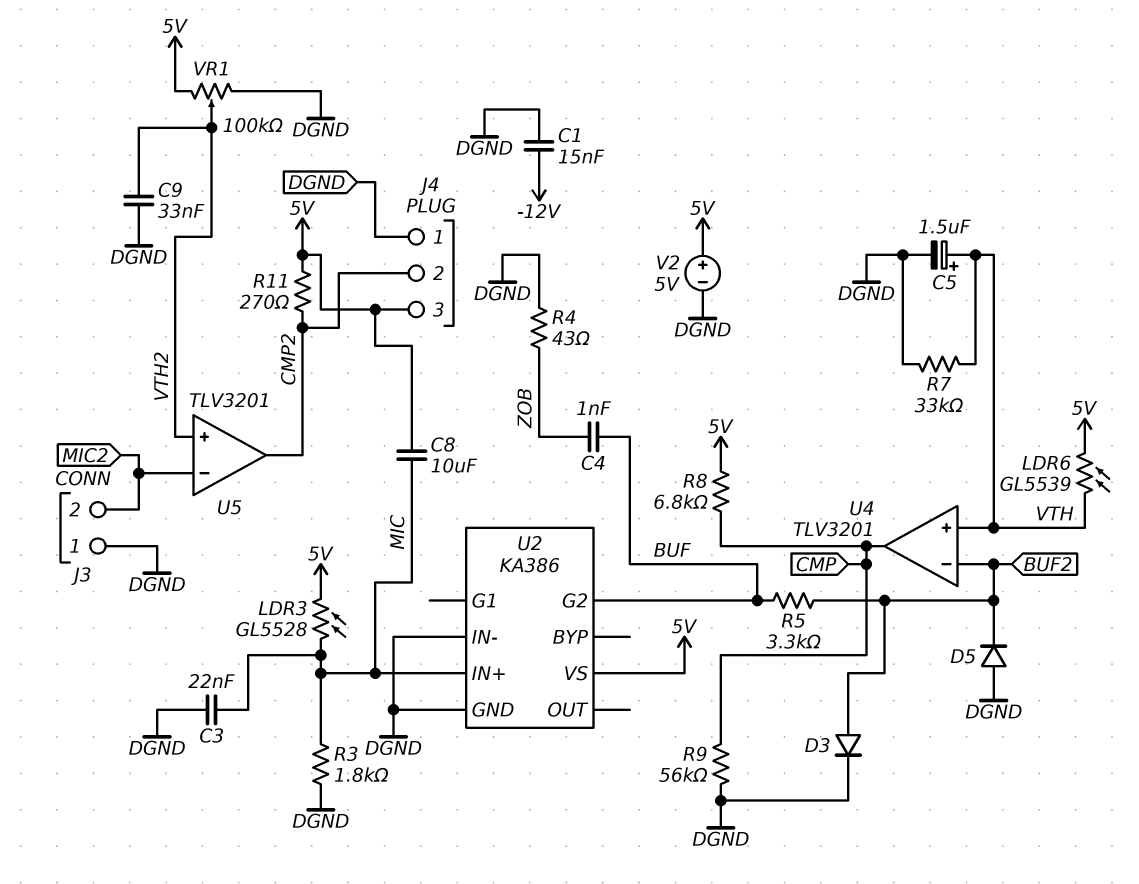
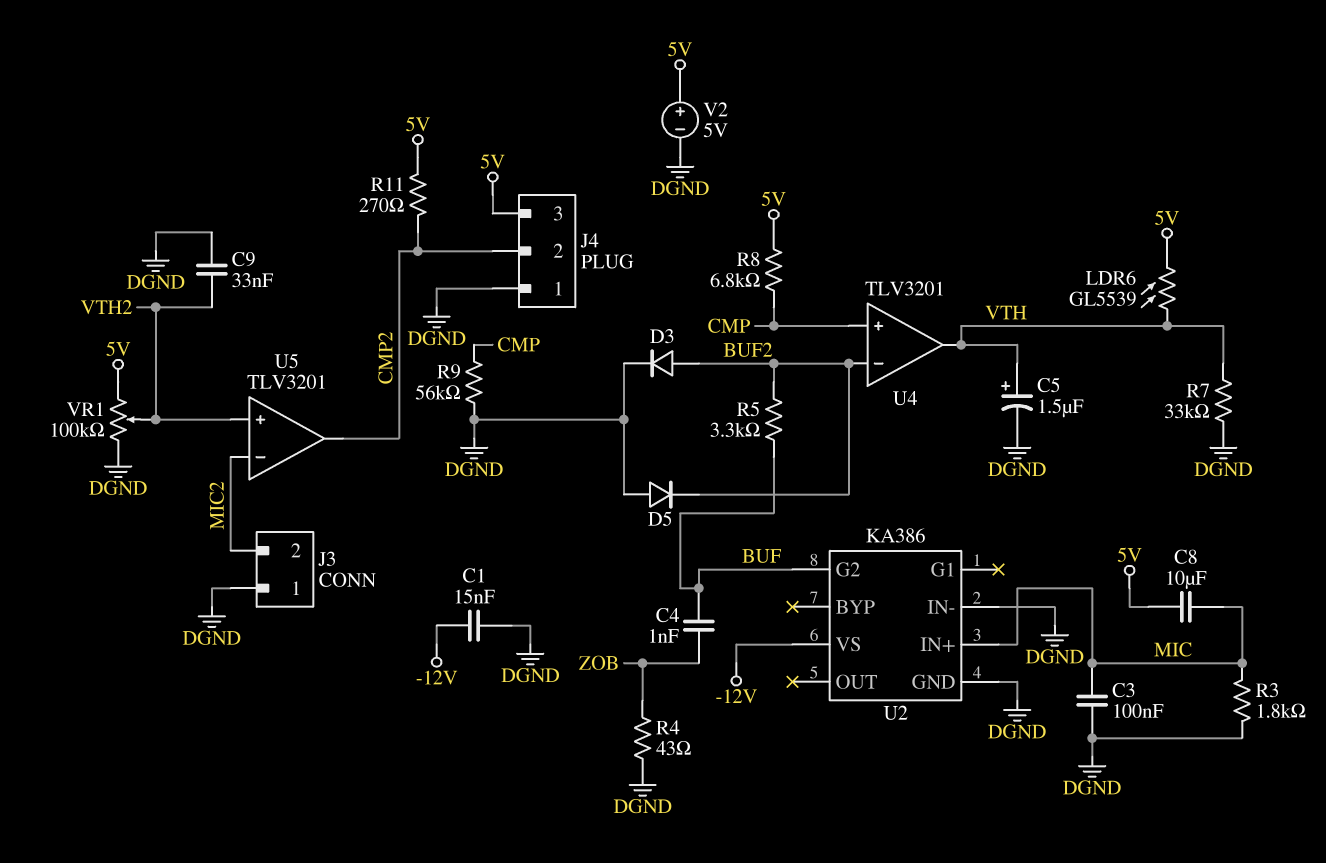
C3: 22nF (DGND, MIC) -> 100nF (DGND, MIC)
LDR3: GL5528 (5V, MIC) -> none
U2 pin VS: 5V -> -12V
U4 pin in+: VTH -> CMP
U4 pin out: CMP -> VTH

